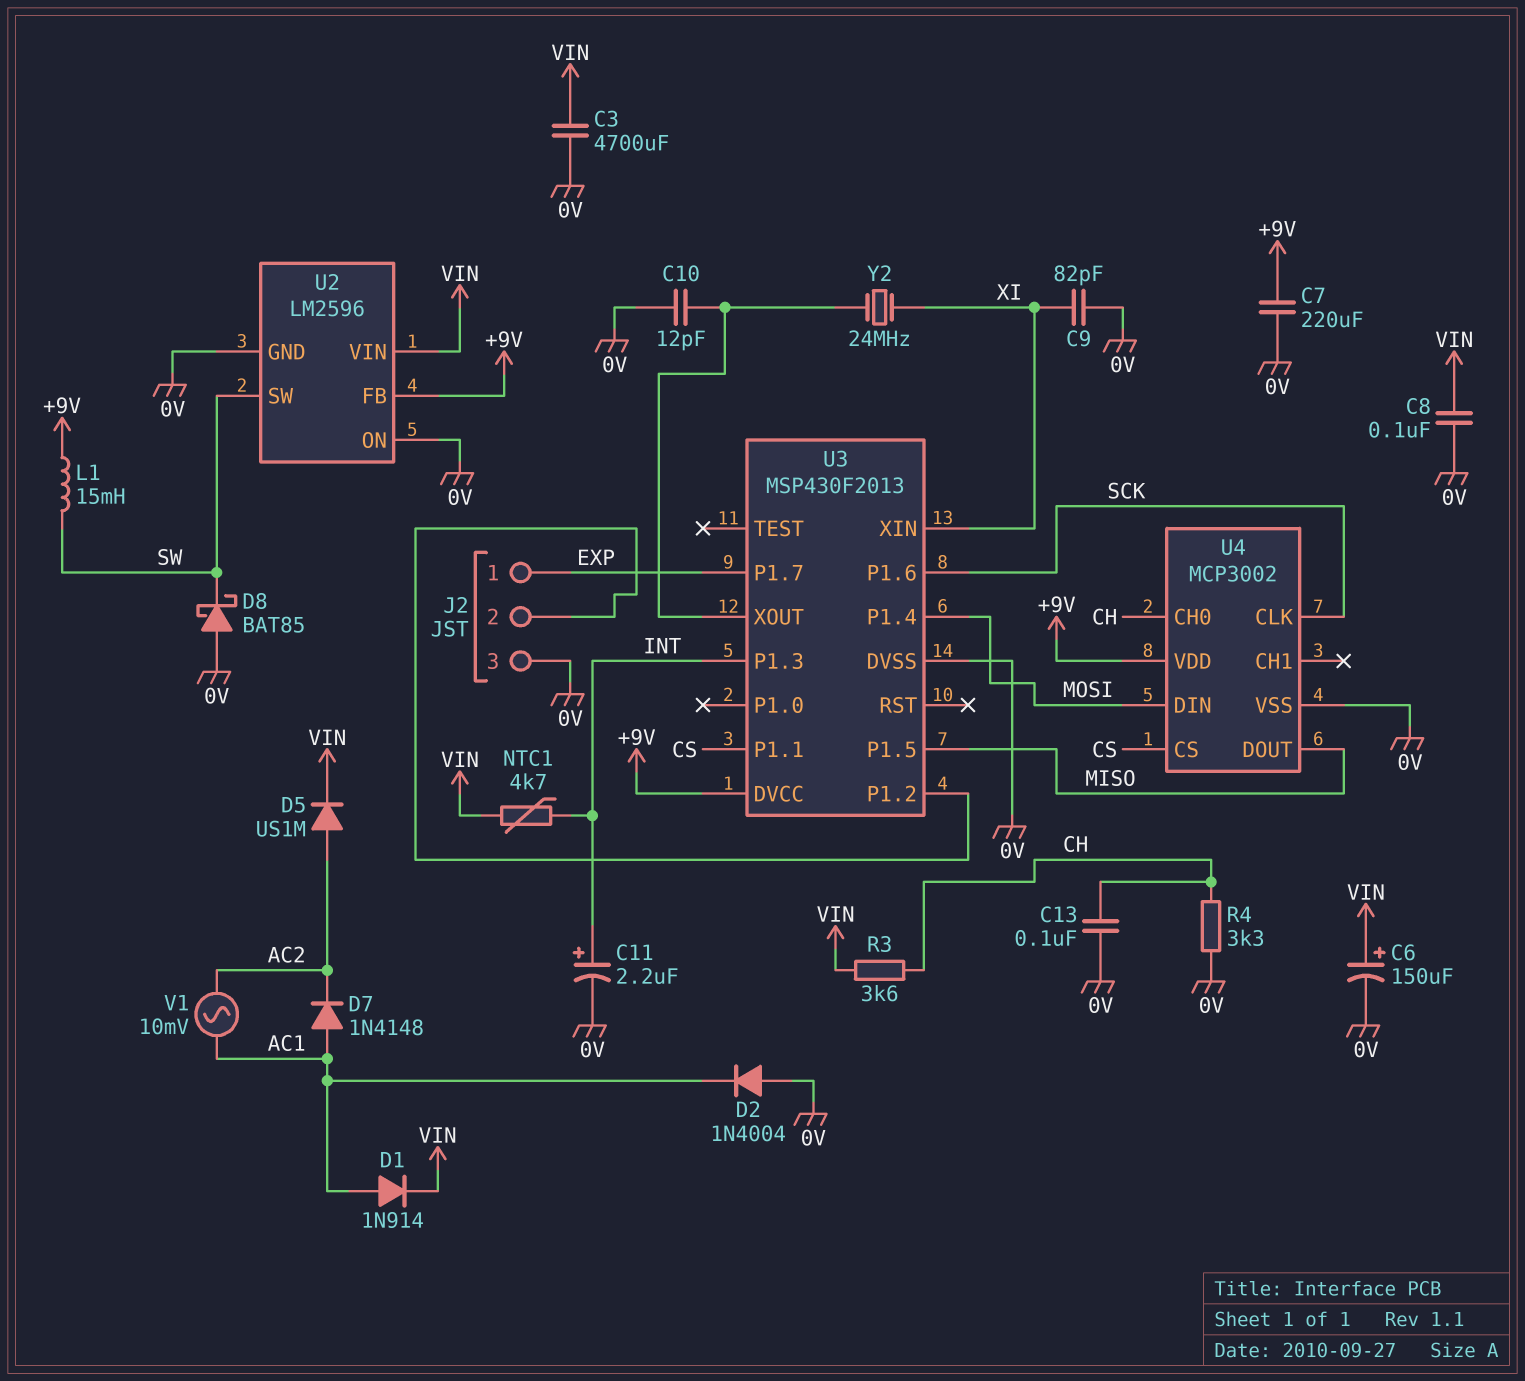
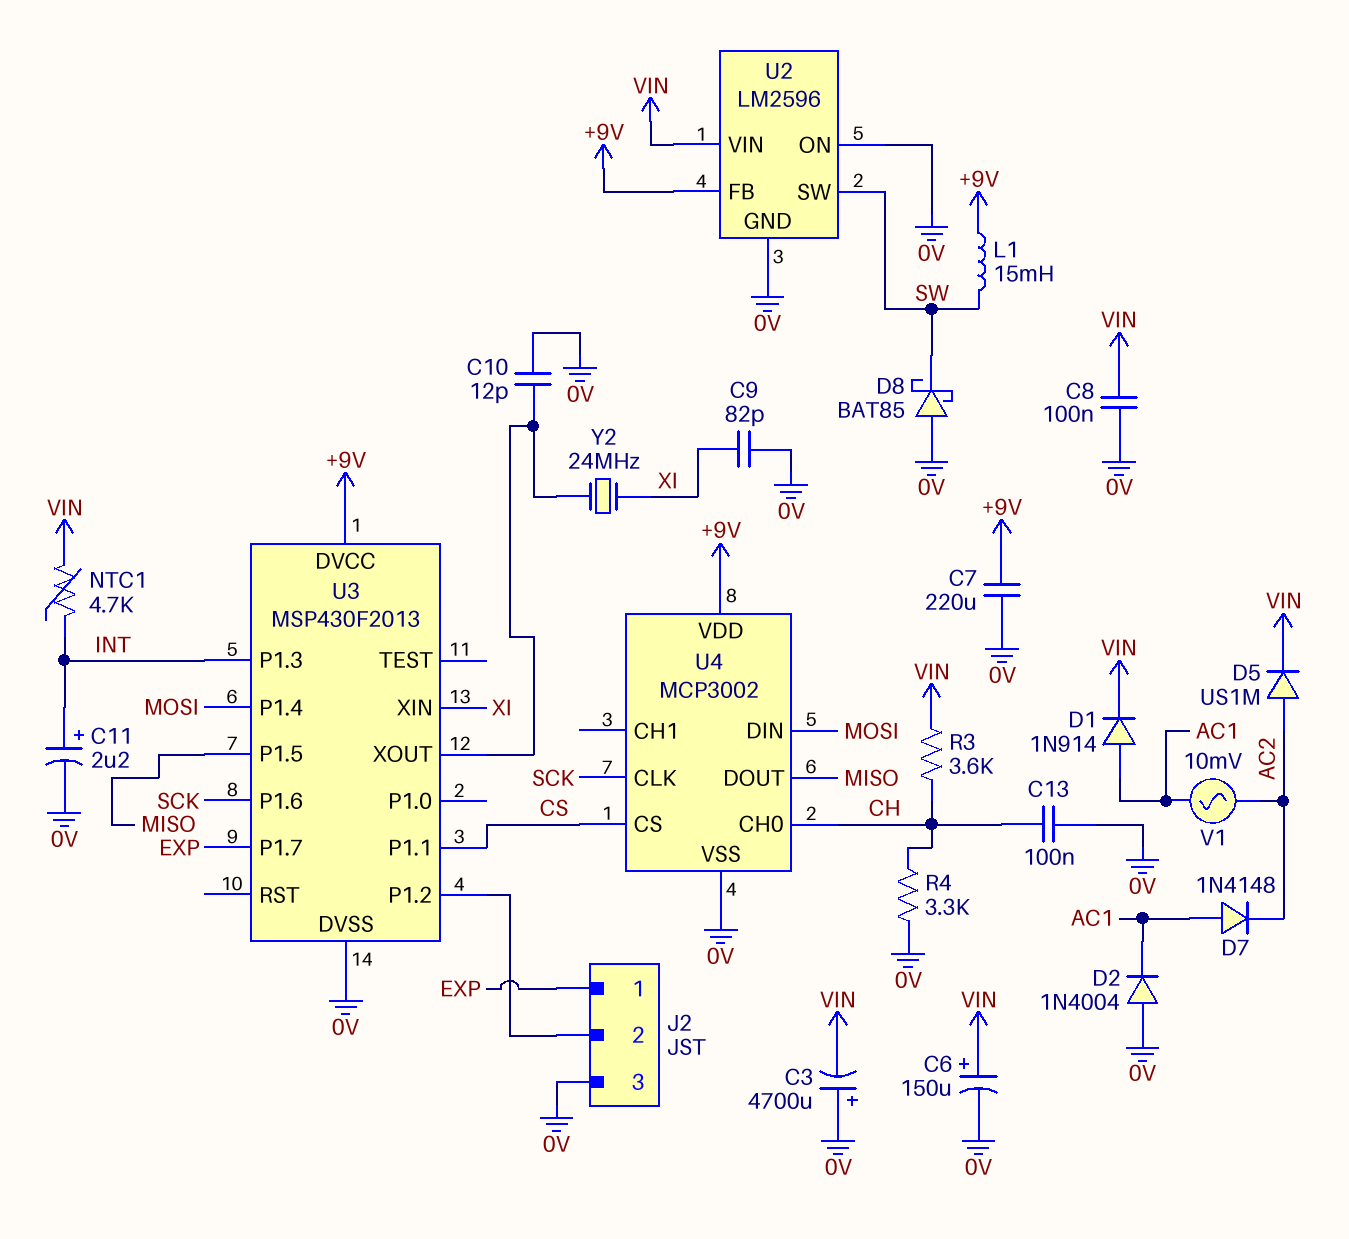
C3: 4700uF (0V, VIN) -> 4700uF (plus 0V, minus VIN)

